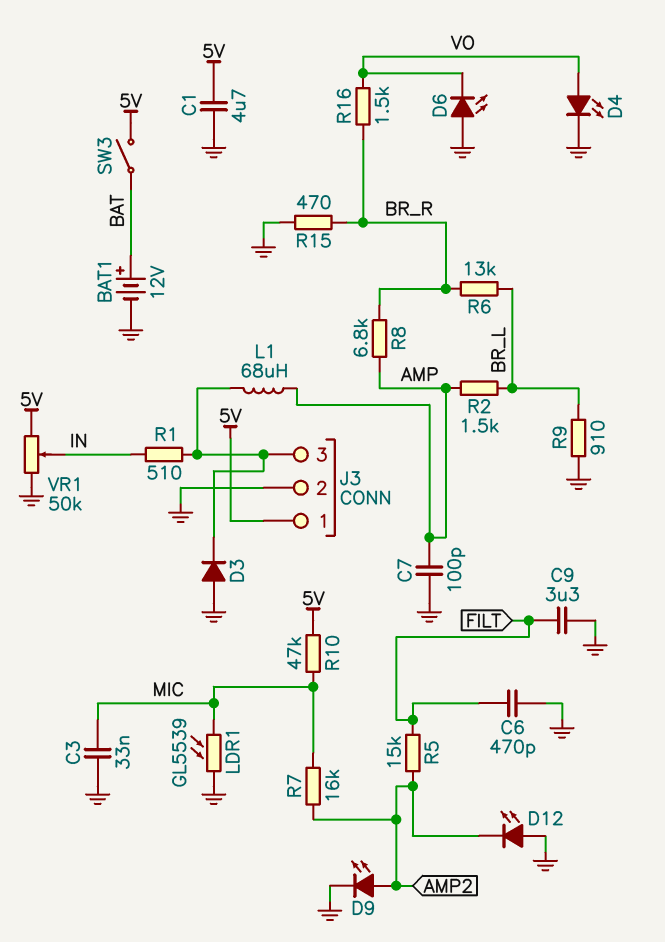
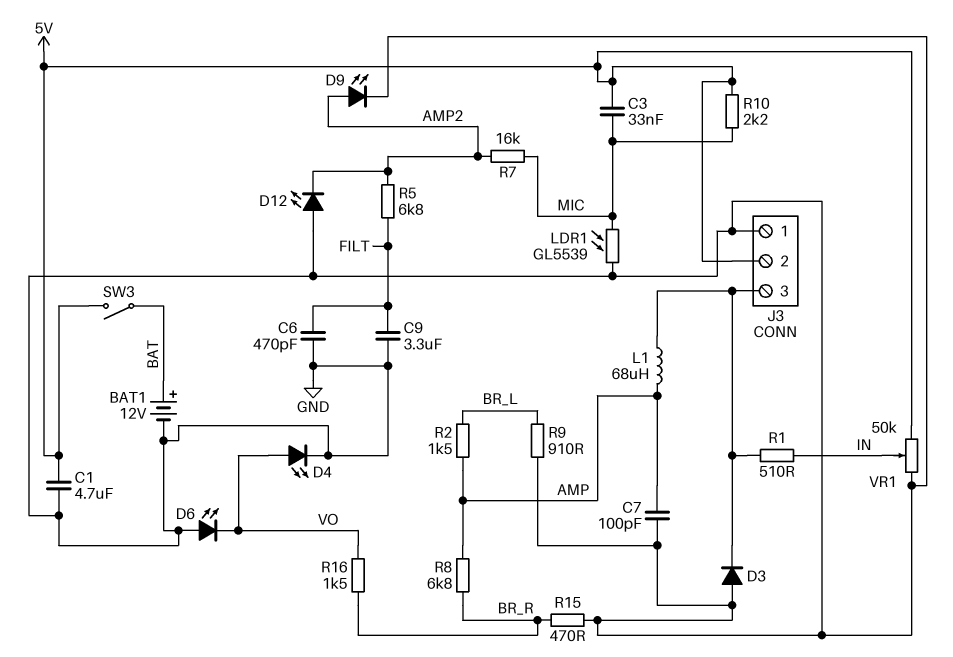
C3: 33nF (GND, MIC) -> 33nF (5V, MIC)
J3 pin 1: 5V -> GND
J3 pin 2: GND -> 5V
R5: 15k (AMP2, FILT) -> 6.8k (AMP2, FILT)
R6: 13k (BR_L, BR_R) -> none
R10: 47k (5V, MIC) -> 2.2k (5V, MIC)

